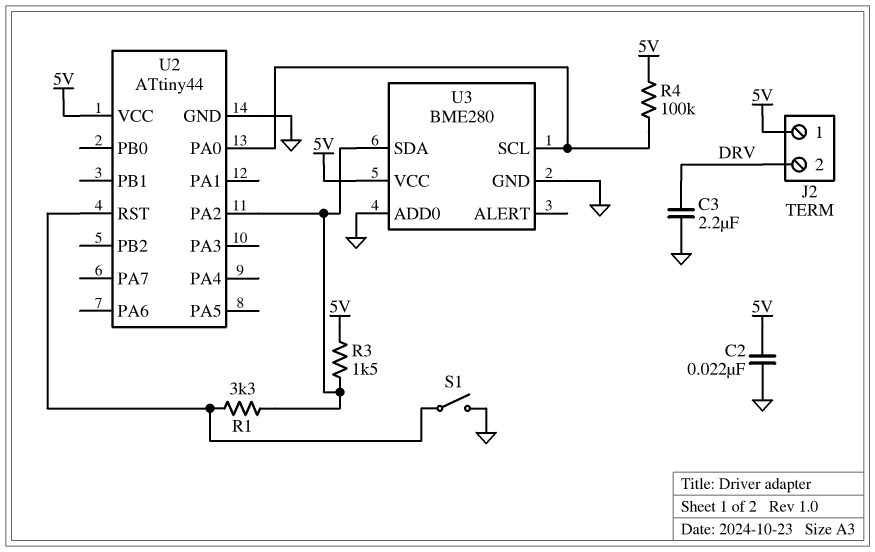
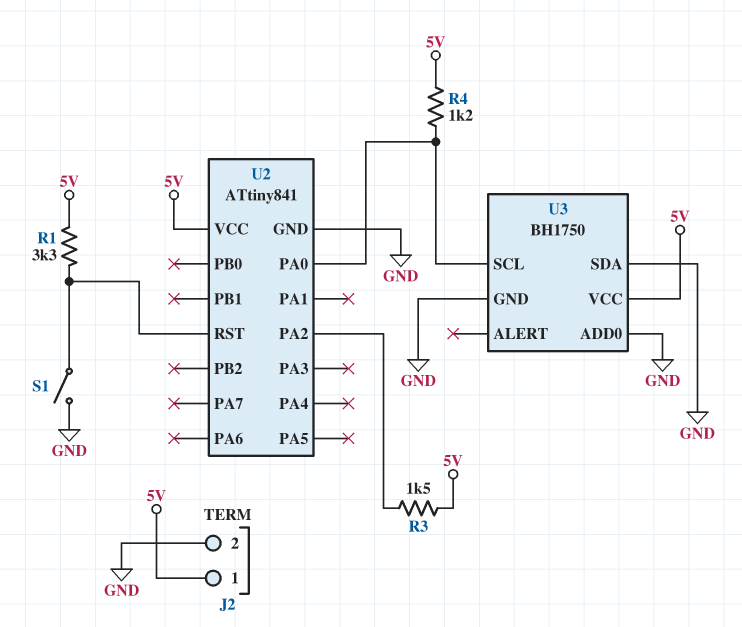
C2: 22nF (5V, GND) -> none
C3: 2.2uF (DRV, GND) -> none
J2 pin 2: DRV -> GND
R1: 3.3k (U2/PA2, U2/RST) -> 3.3k (5V, U2/RST)
R4: 100k (5V, U2/PA0) -> 1.2k (5V, U2/PA0)
U2: ATtiny44 -> ATtiny841
U3: BME280 -> BH1750
U3 pin SDA: U2/PA2 -> GND

